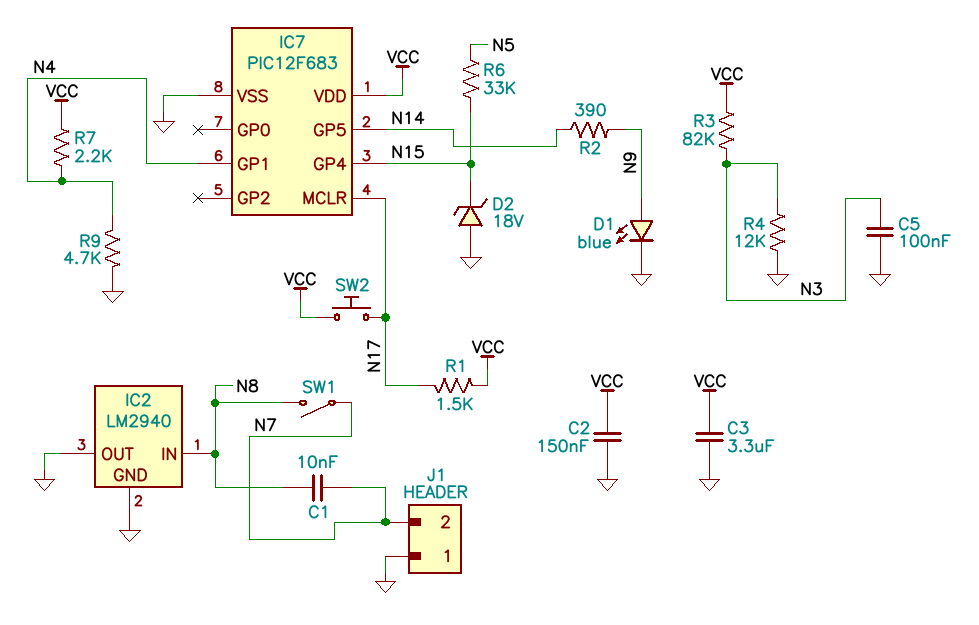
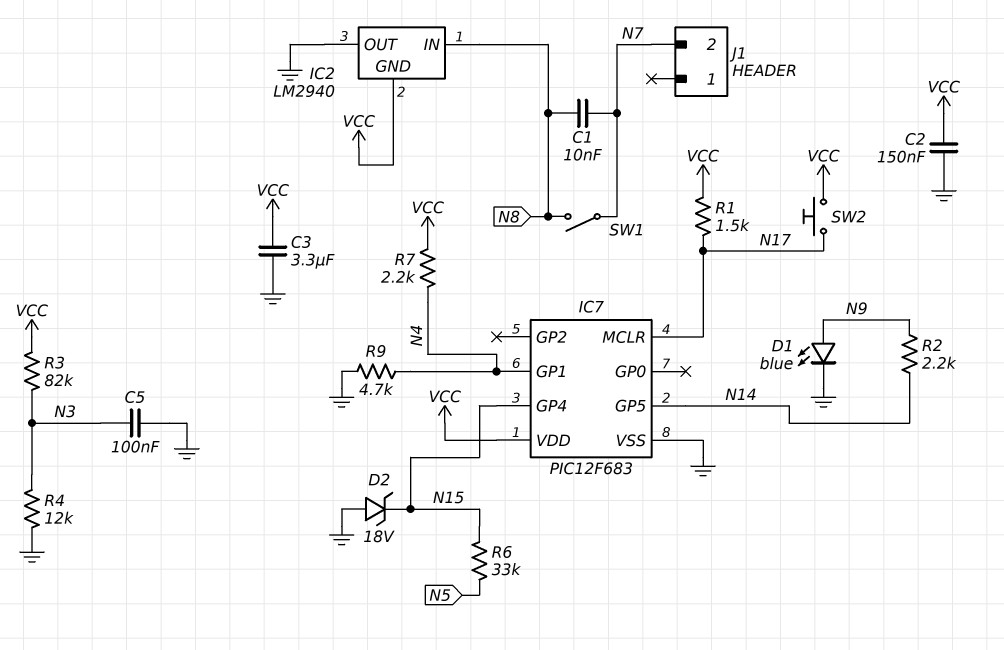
IC2 pin GND: GND -> VCC
J1 pin 1: GND -> none
R2: 390 (N9, N14) -> 2.2k (N9, N14)

